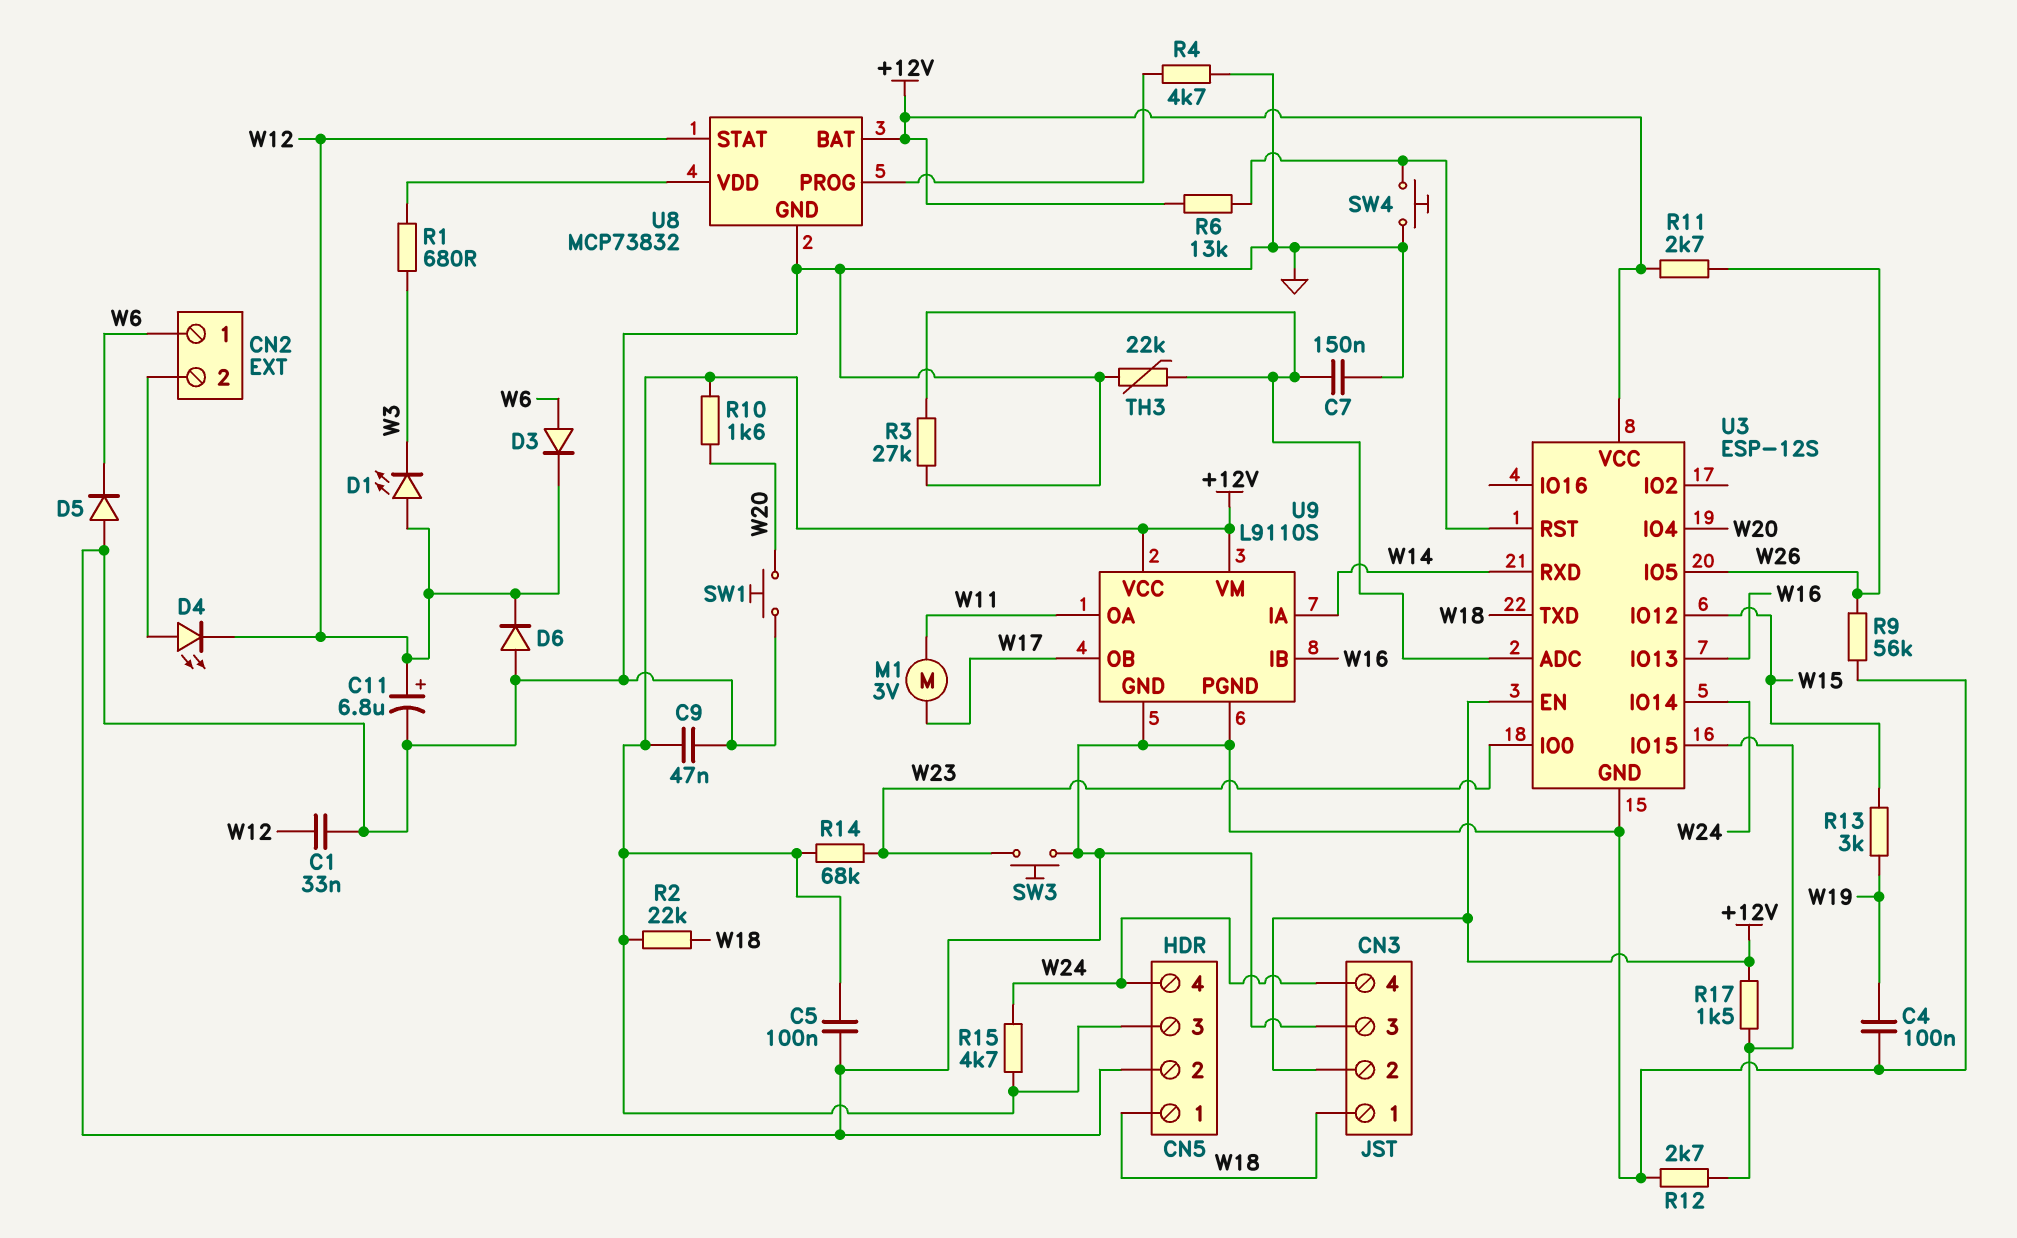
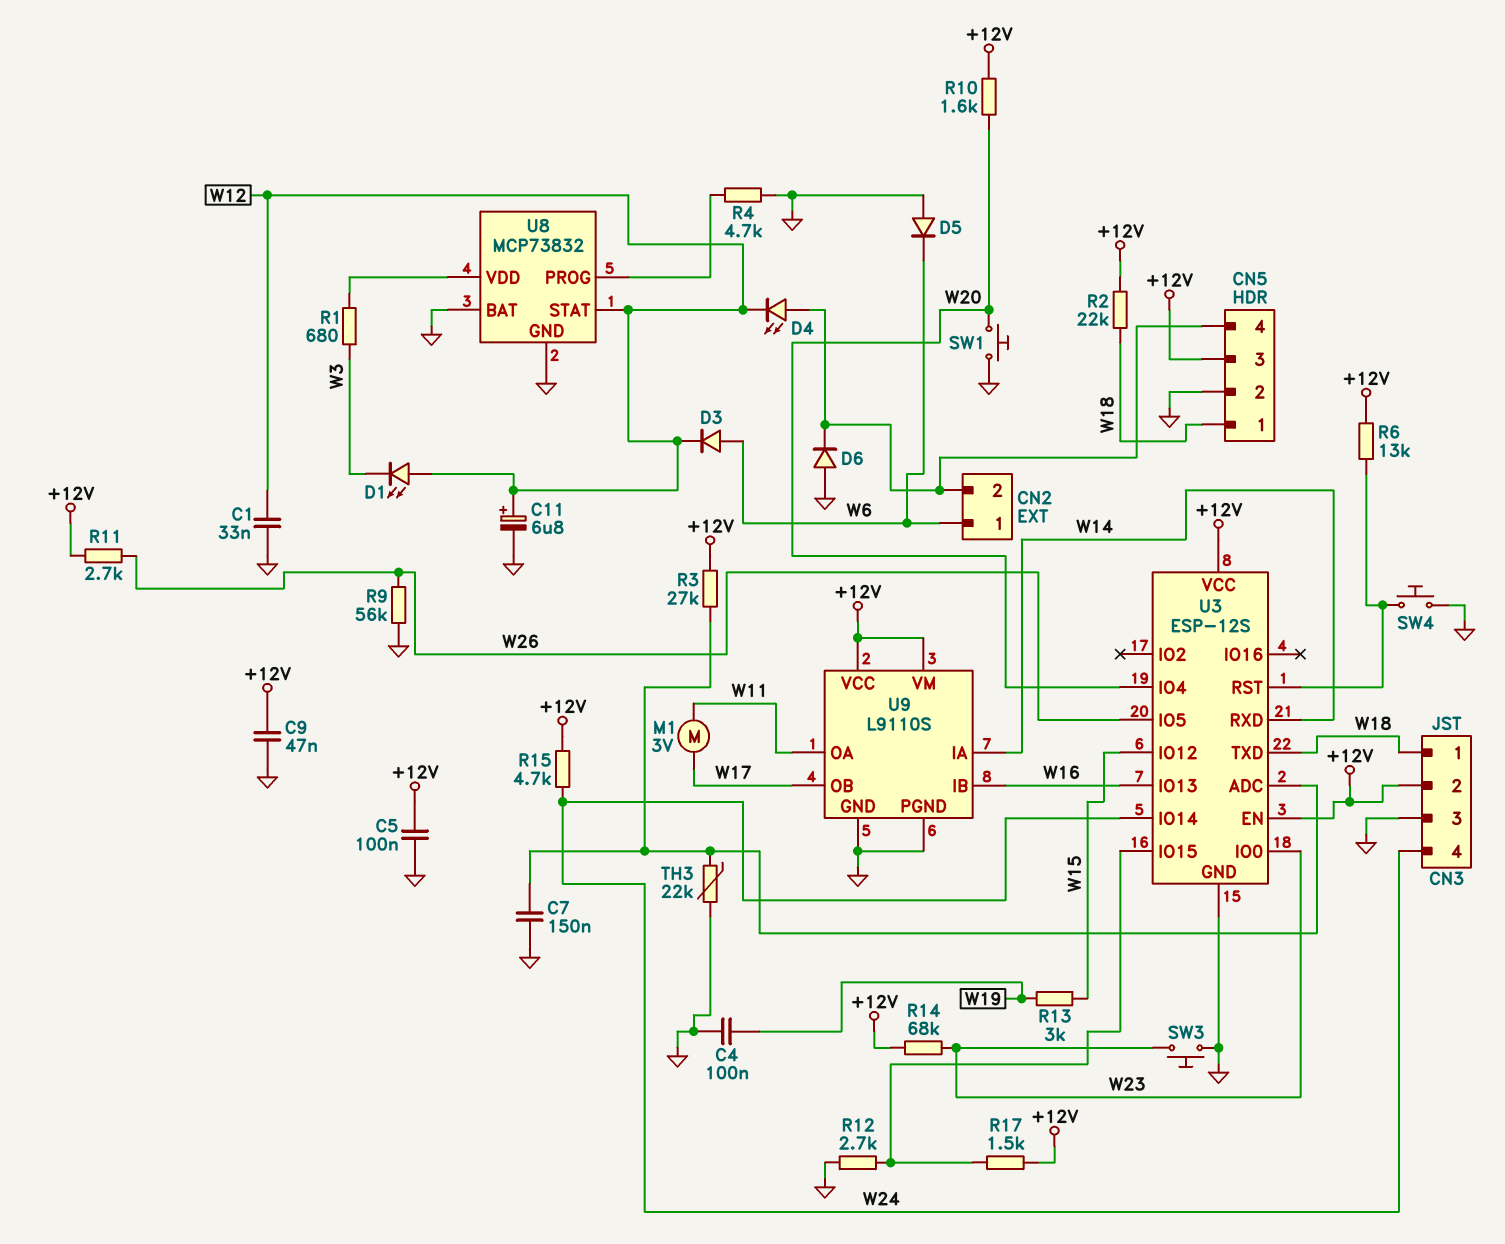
CN5 pin 4: W24 -> CN2/2
D6: diode (A GND, K W12) -> diode (A GND, K CN2/2)
R3: 27k (GND, U3/ADC) -> 27k (+12V, U3/ADC)
U8 pin BAT: +12V -> GND

